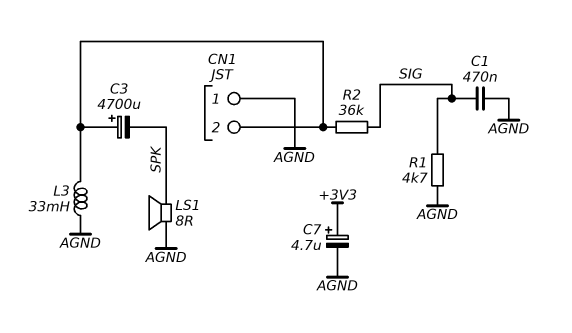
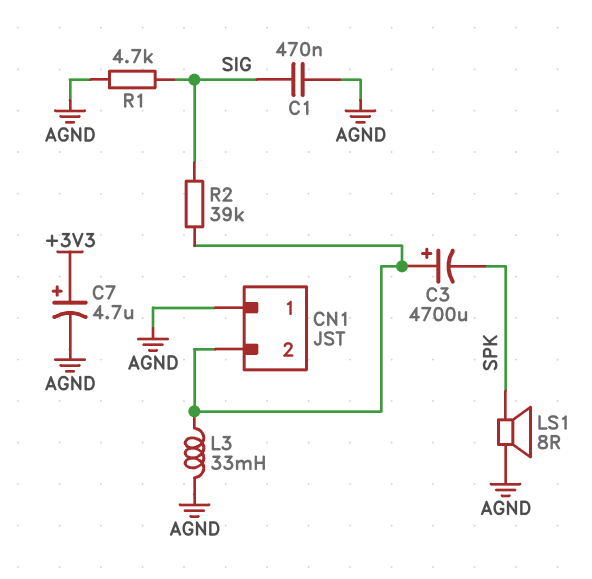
R2: 36k (CN1/2, SIG) -> 39k (CN1/2, SIG)

